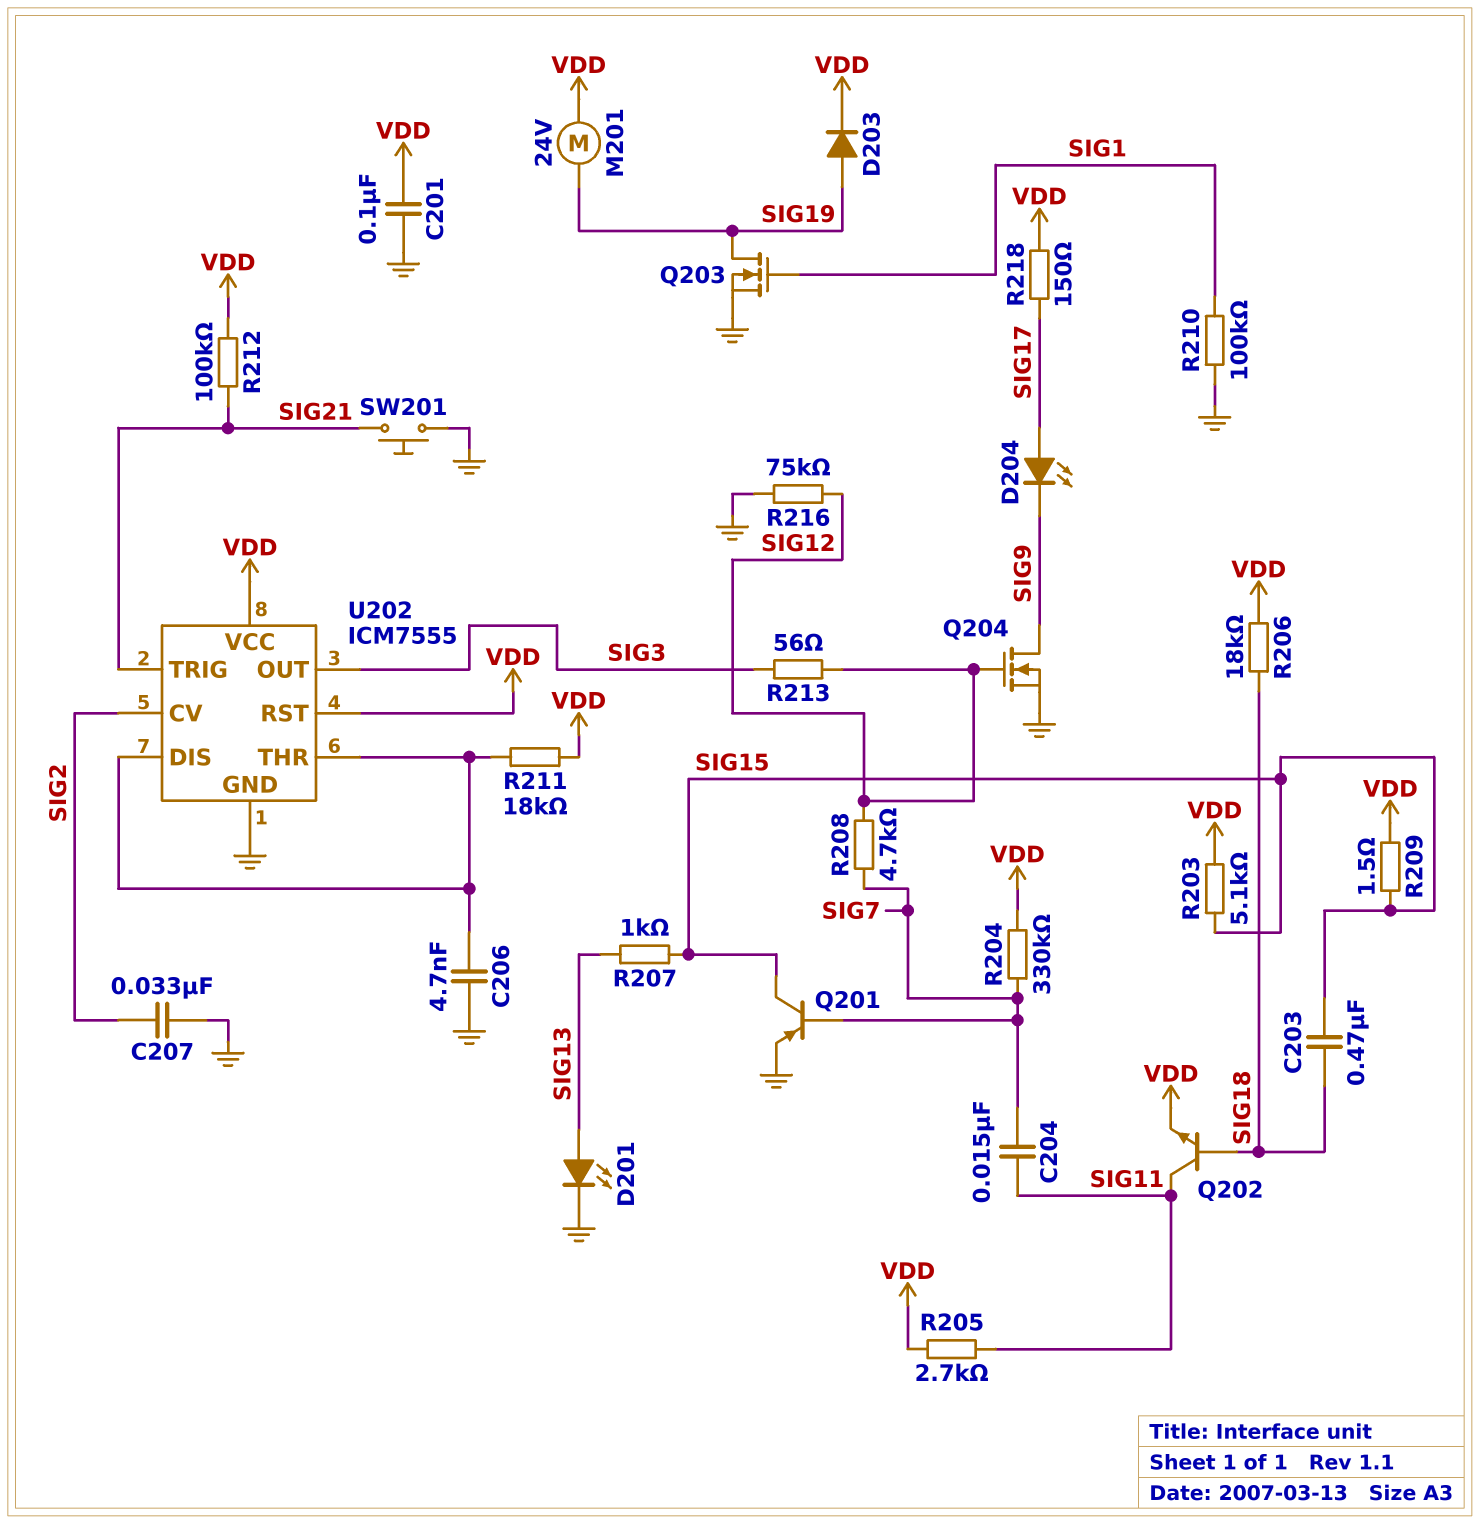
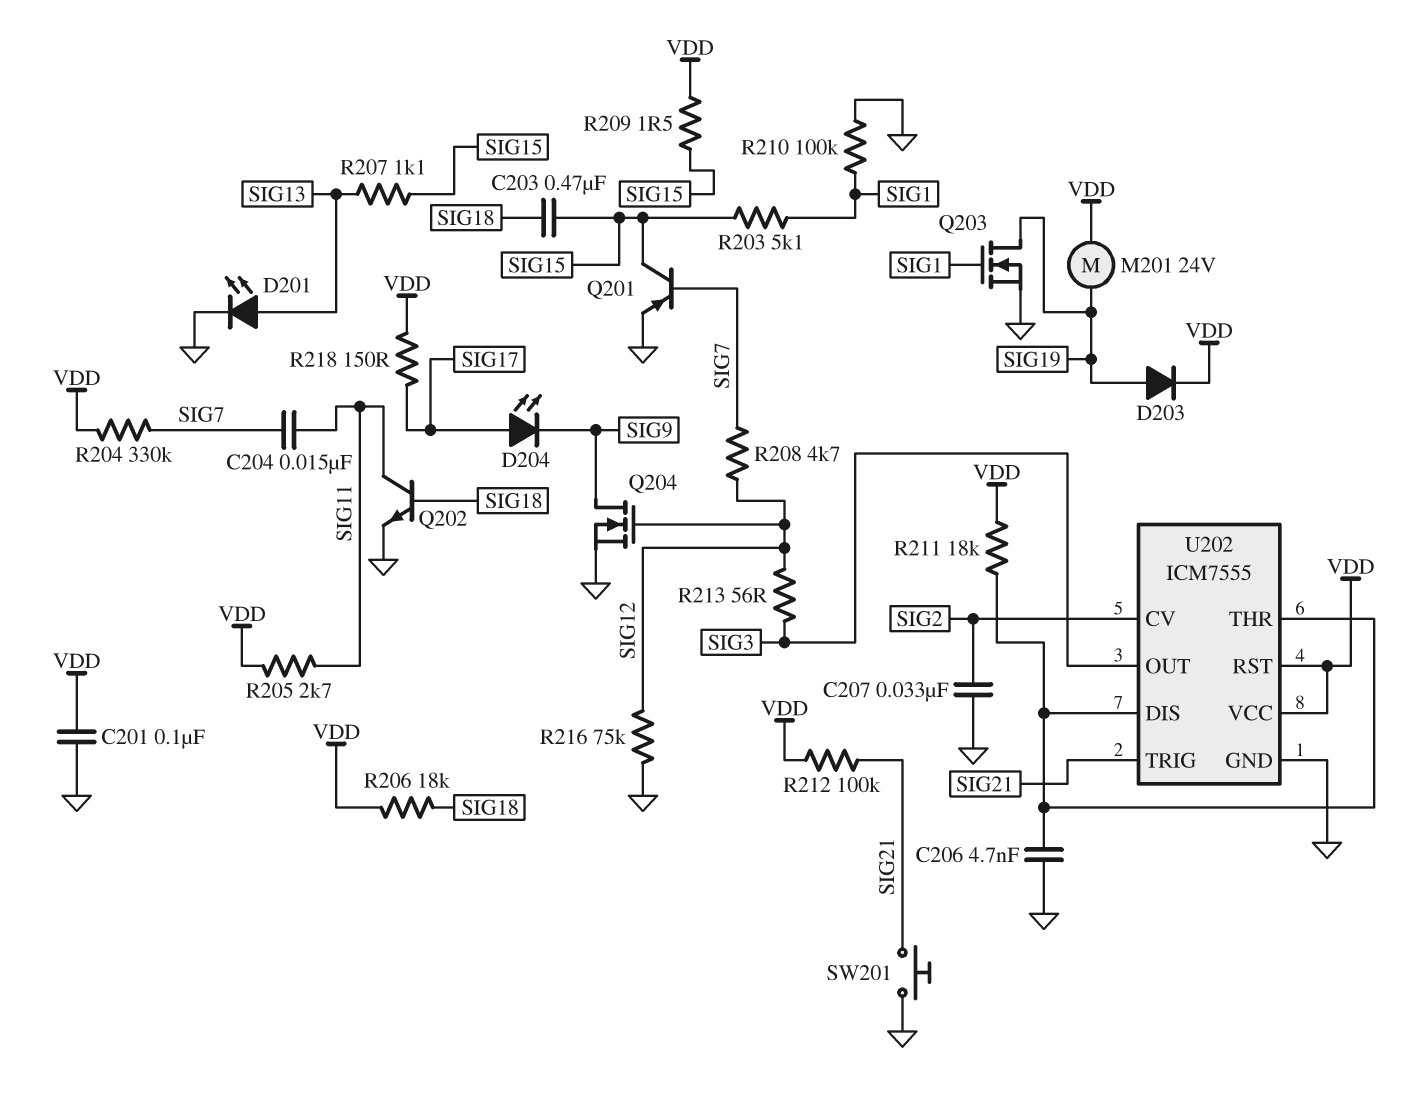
Q202: NPN (B SIG18, C SIG11, E VDD) -> NPN (B SIG18, C SIG11, E GND)
R203: 5.1k (SIG15, VDD) -> 5.1k (SIG1, SIG15)
R207: 1k (SIG13, SIG15) -> 1.1k (SIG13, SIG15)

